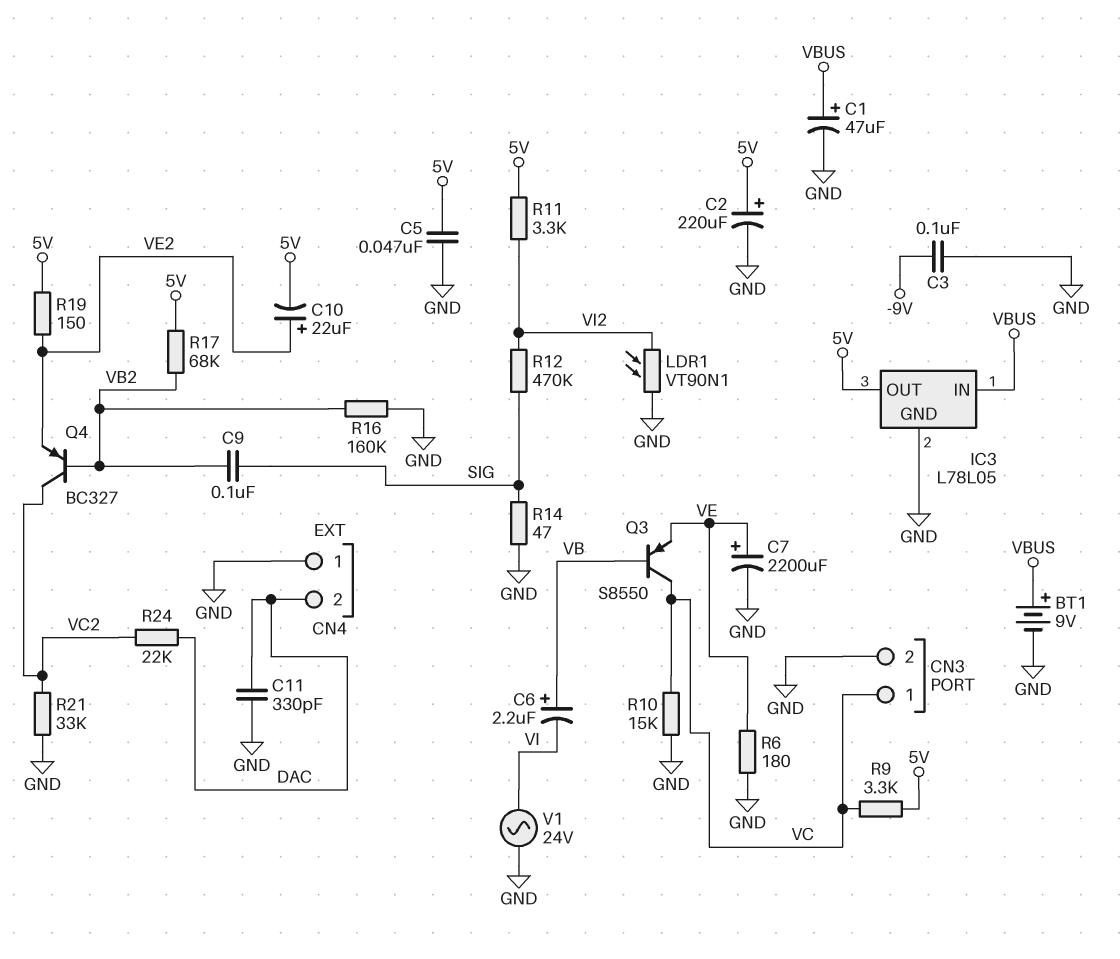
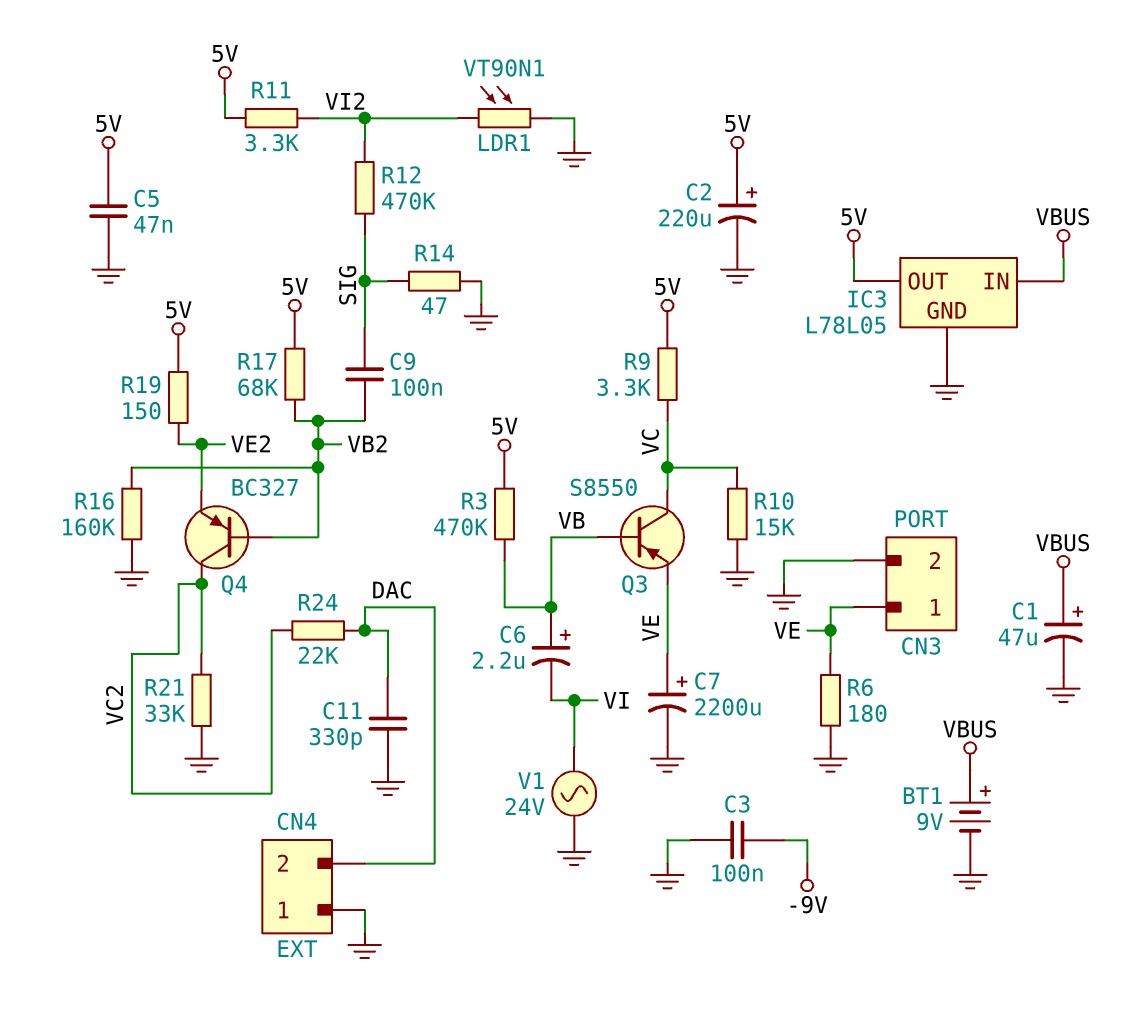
C10: 22uF (plus VE2, minus 5V) -> none
CN3 pin 1: VC -> VE
R3: none -> 470k (5V, VB)

